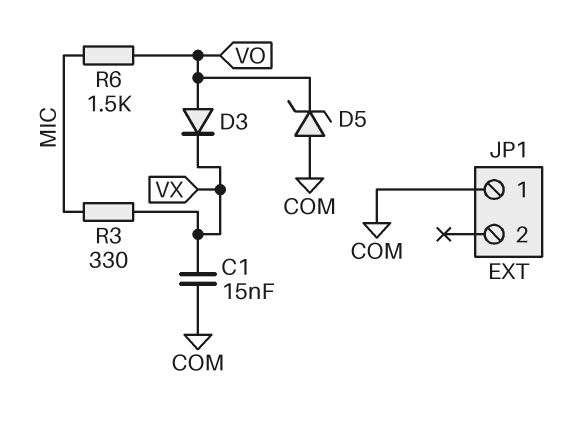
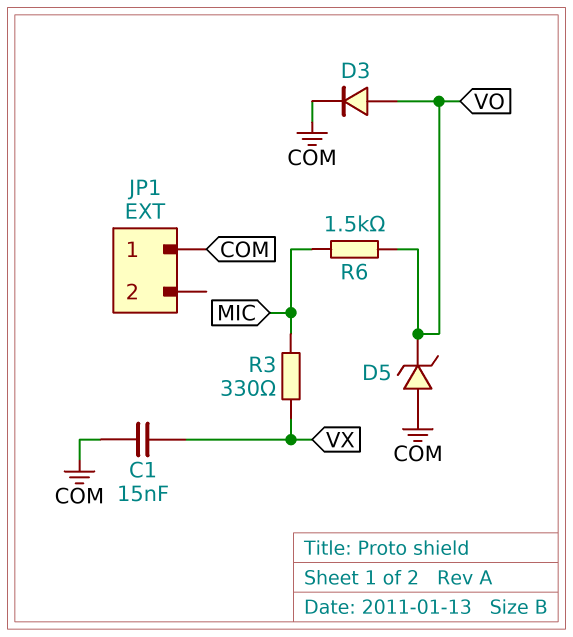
D3: diode (A VO, K VX) -> diode (A VO, K COM)

